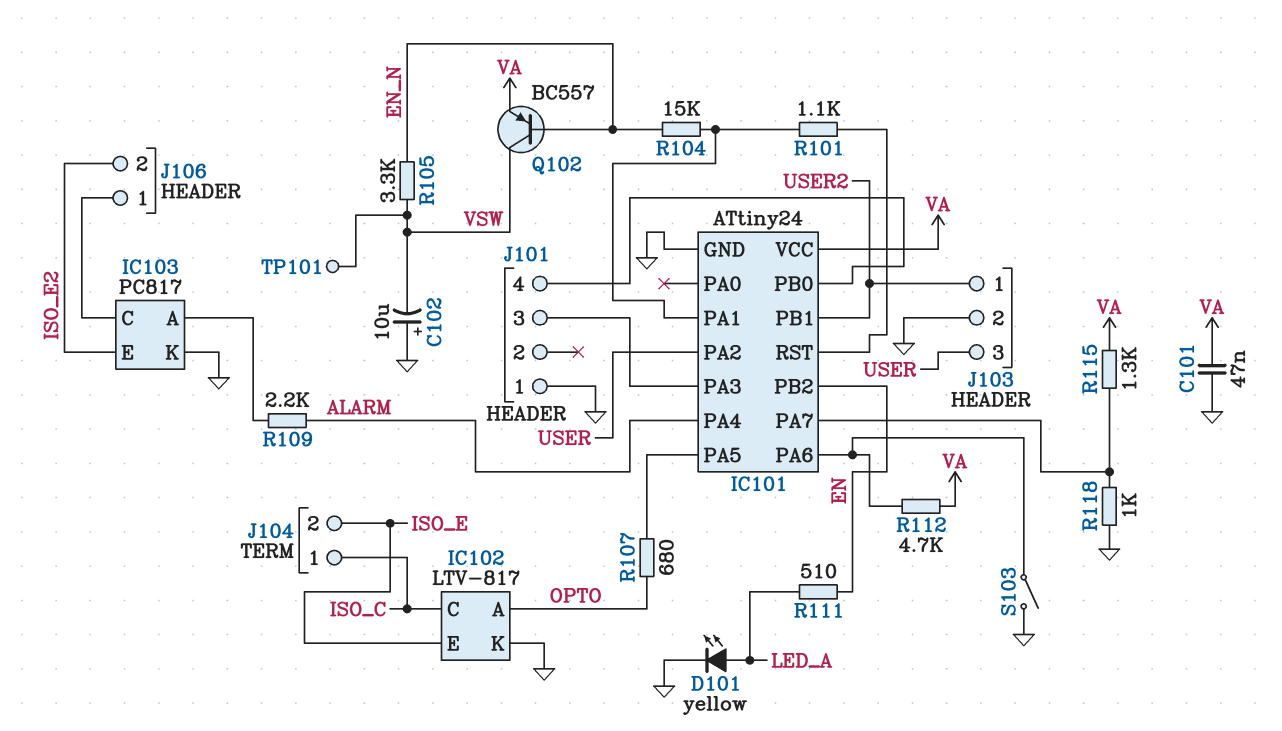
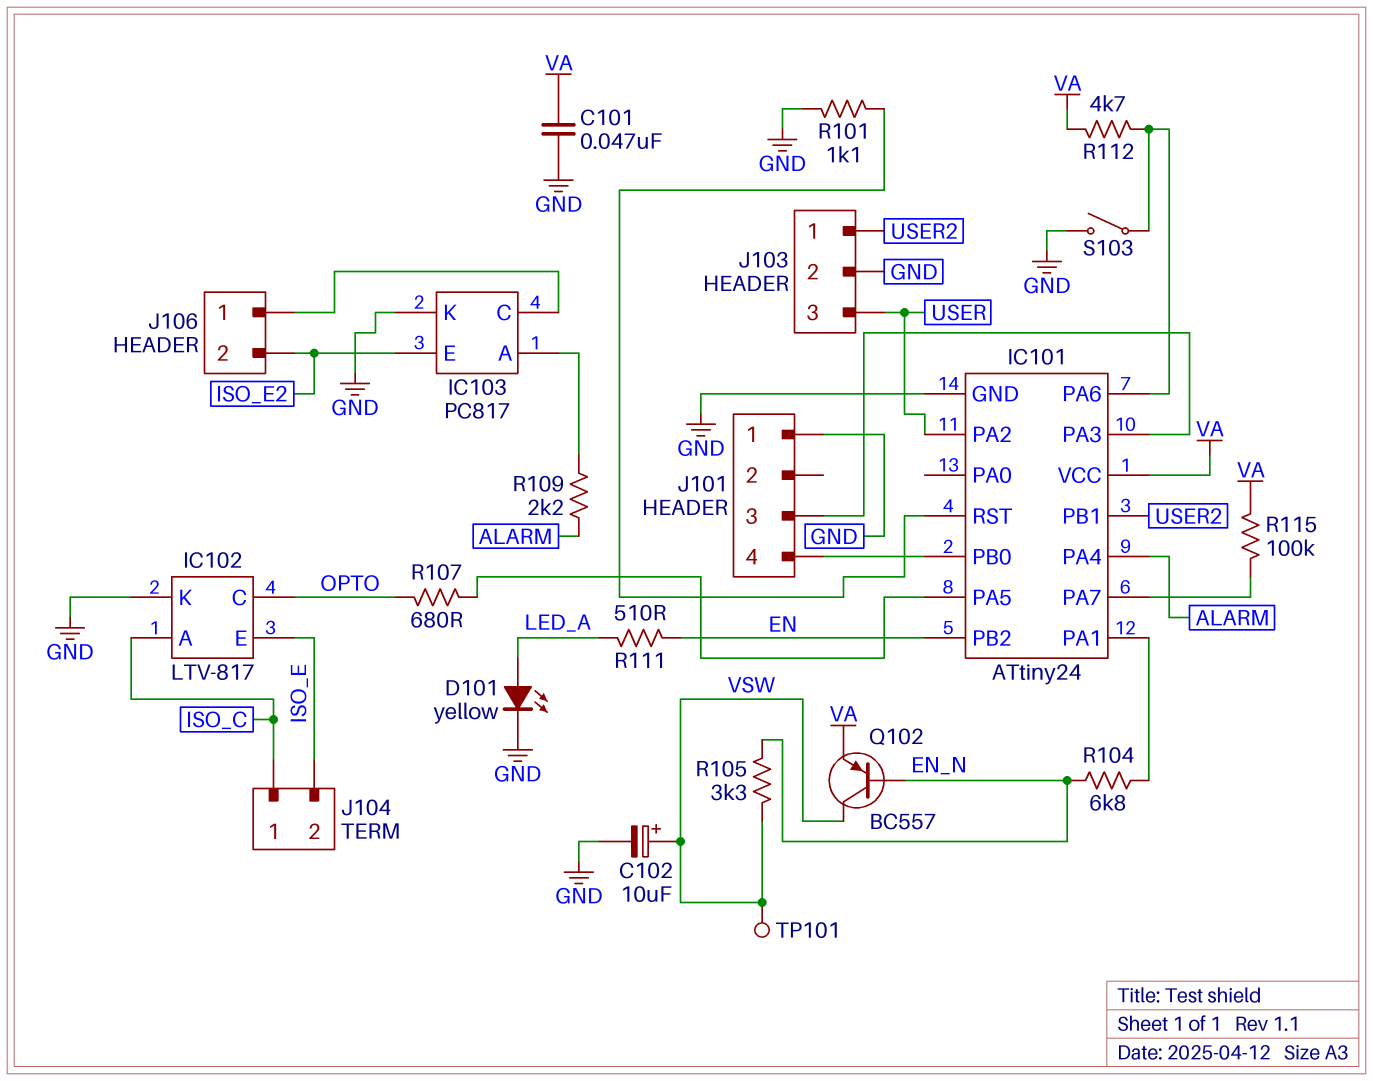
C102: 10uF (plus GND, minus VSW) -> 10uF (plus VSW, minus GND)
IC102 pin A: OPTO -> ISO_C
IC102 pin C: ISO_C -> OPTO
R101: 1.1k (IC101/PA1, IC101/RST) -> 1.1k (GND, IC101/RST)
R104: 15k (EN_N, IC101/PA1) -> 6.8k (EN_N, IC101/PA1)
R115: 1.3k (IC101/PA7, VA) -> 100k (IC101/PA7, VA)
R118: 1k (GND, IC101/PA7) -> none

